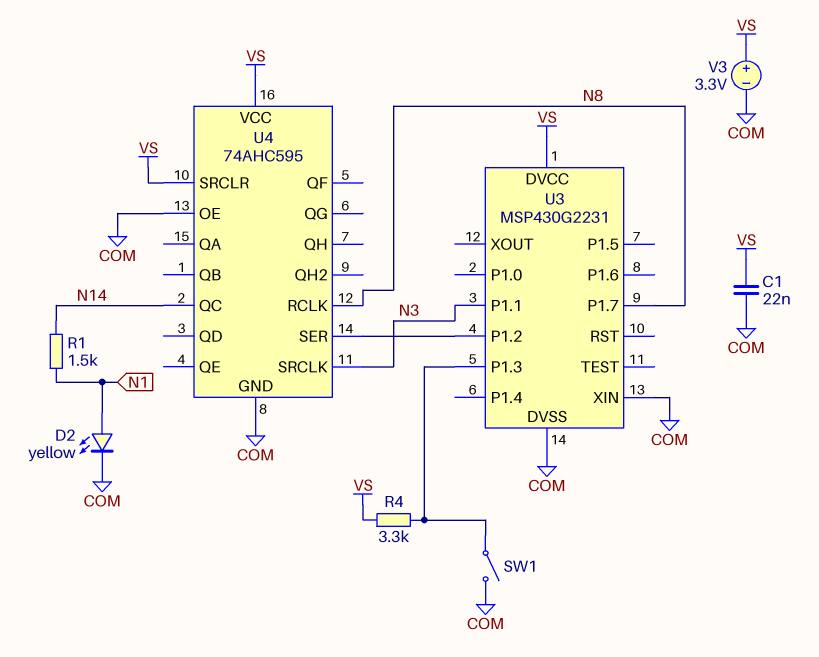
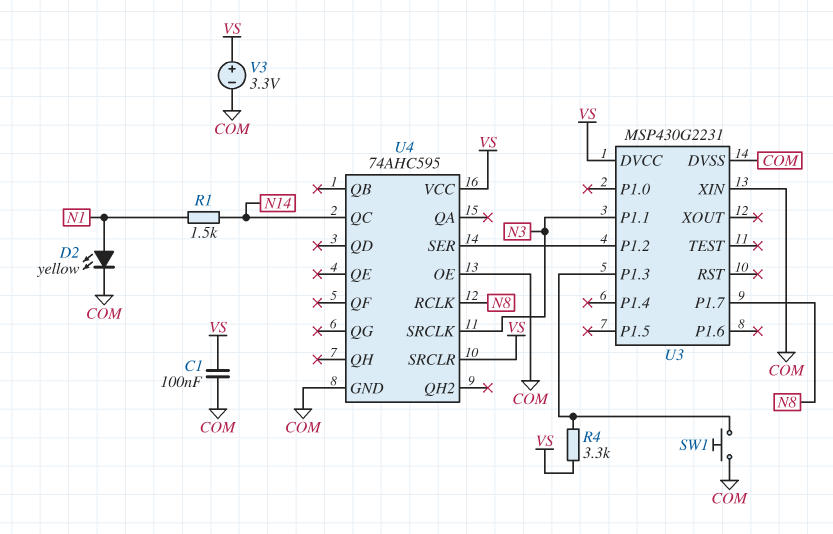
C1: 22nF (COM, VS) -> 100nF (COM, VS)
SW1: switch (COM, U3/P1.3) -> button (COM, U3/P1.3)

